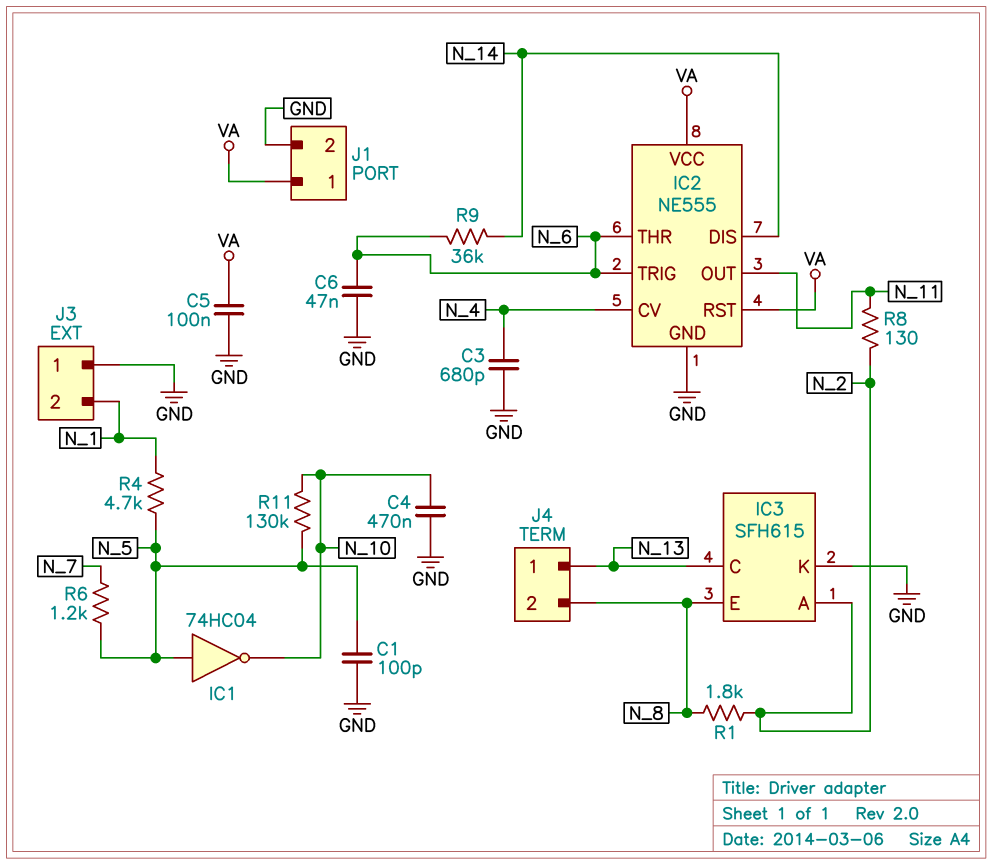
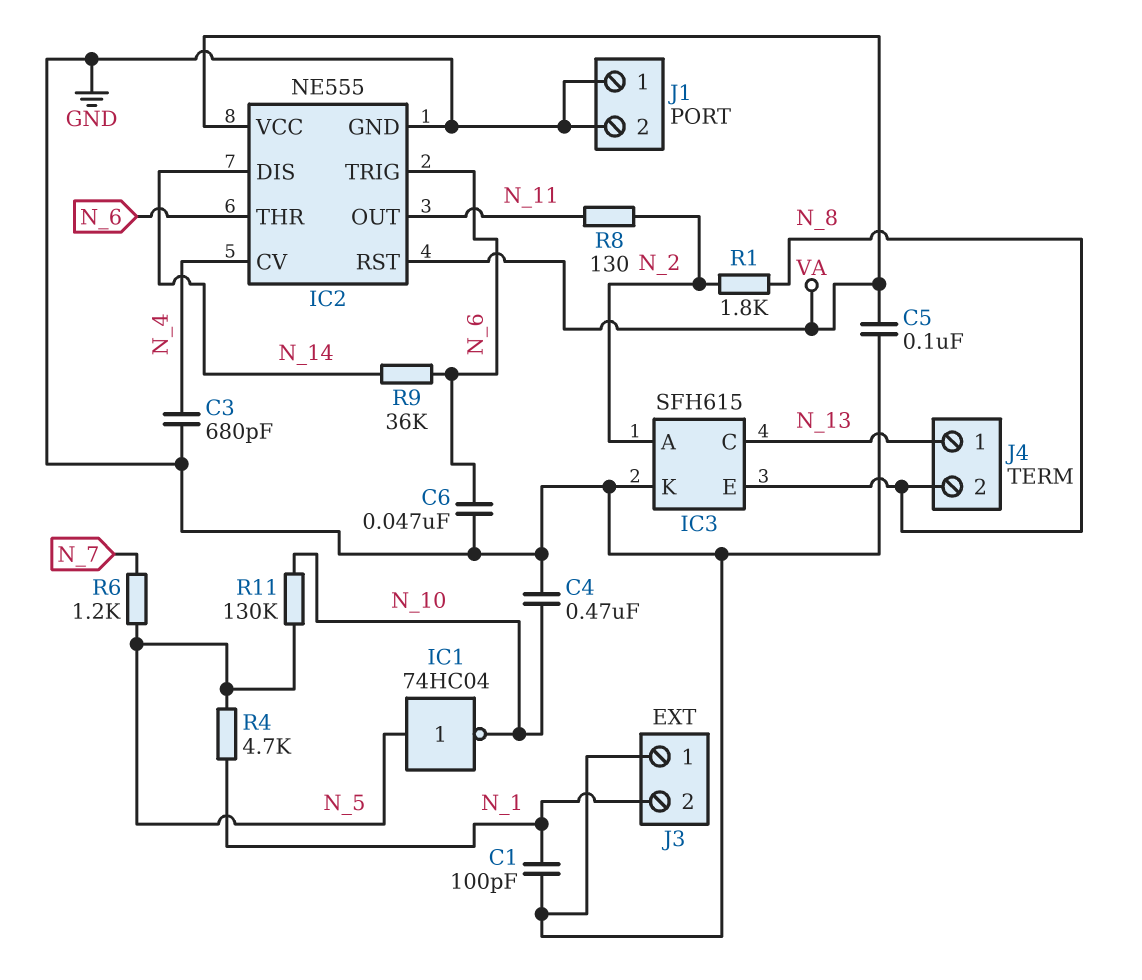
C1: 100pF (GND, N_5) -> 100pF (GND, N_1)
J1 pin 1: VA -> GND

